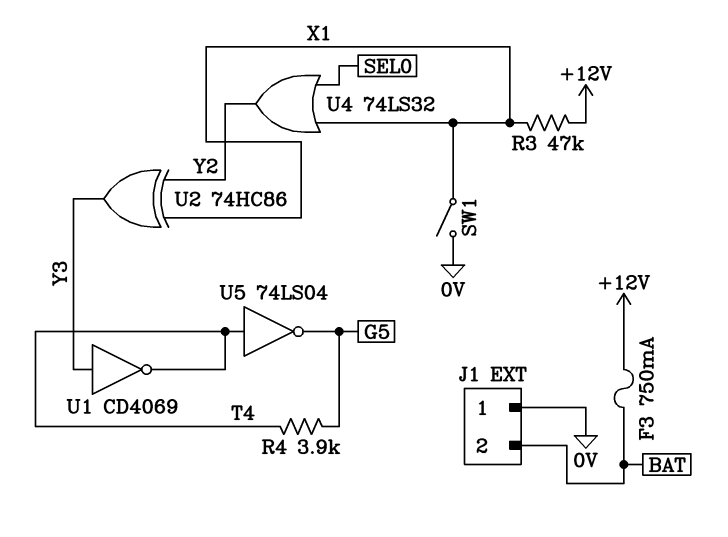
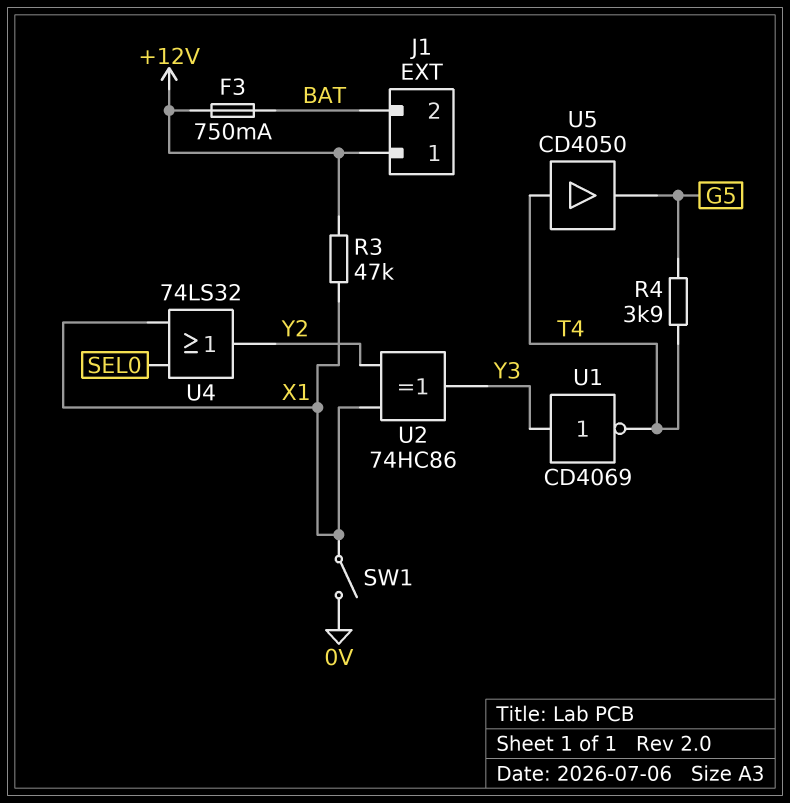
J1 pin 1: 0V -> +12V
U5: NOT 74LS04 (in T4, out G5) -> buffer CD4050 (in T4, out G5)

